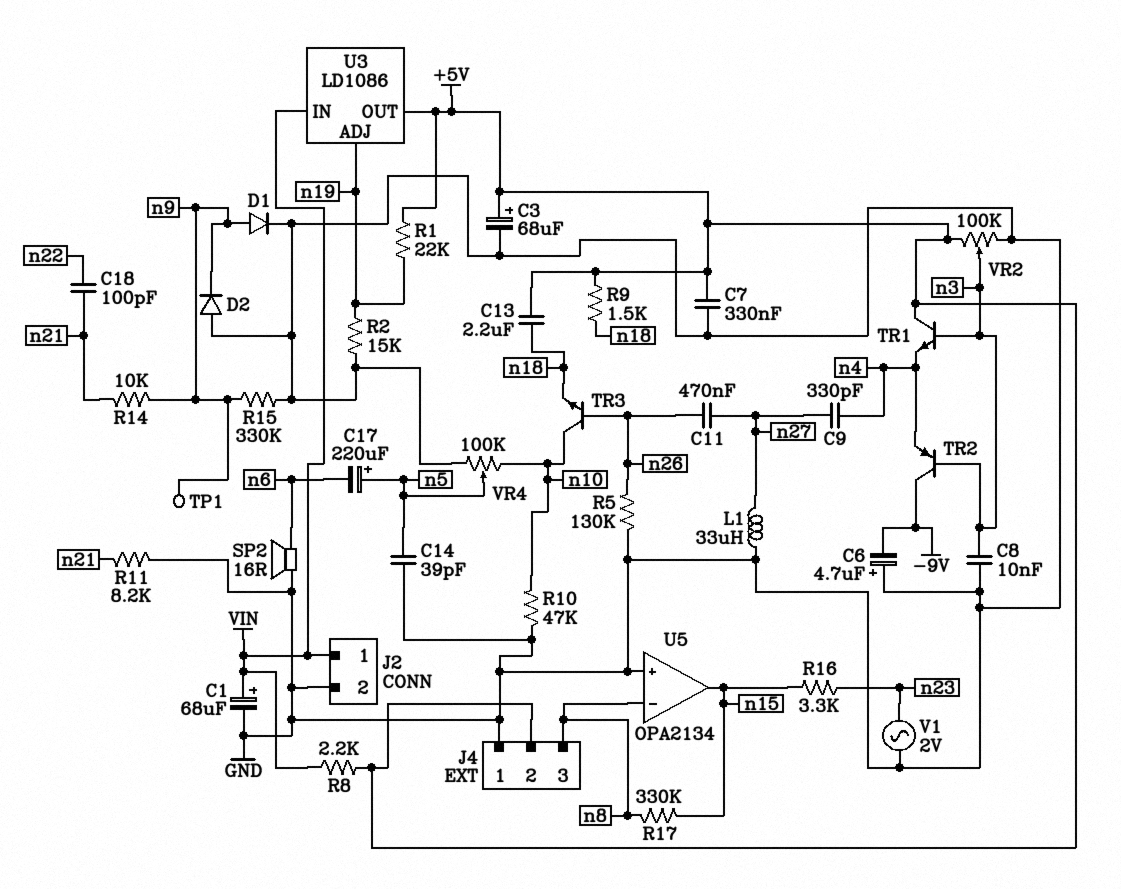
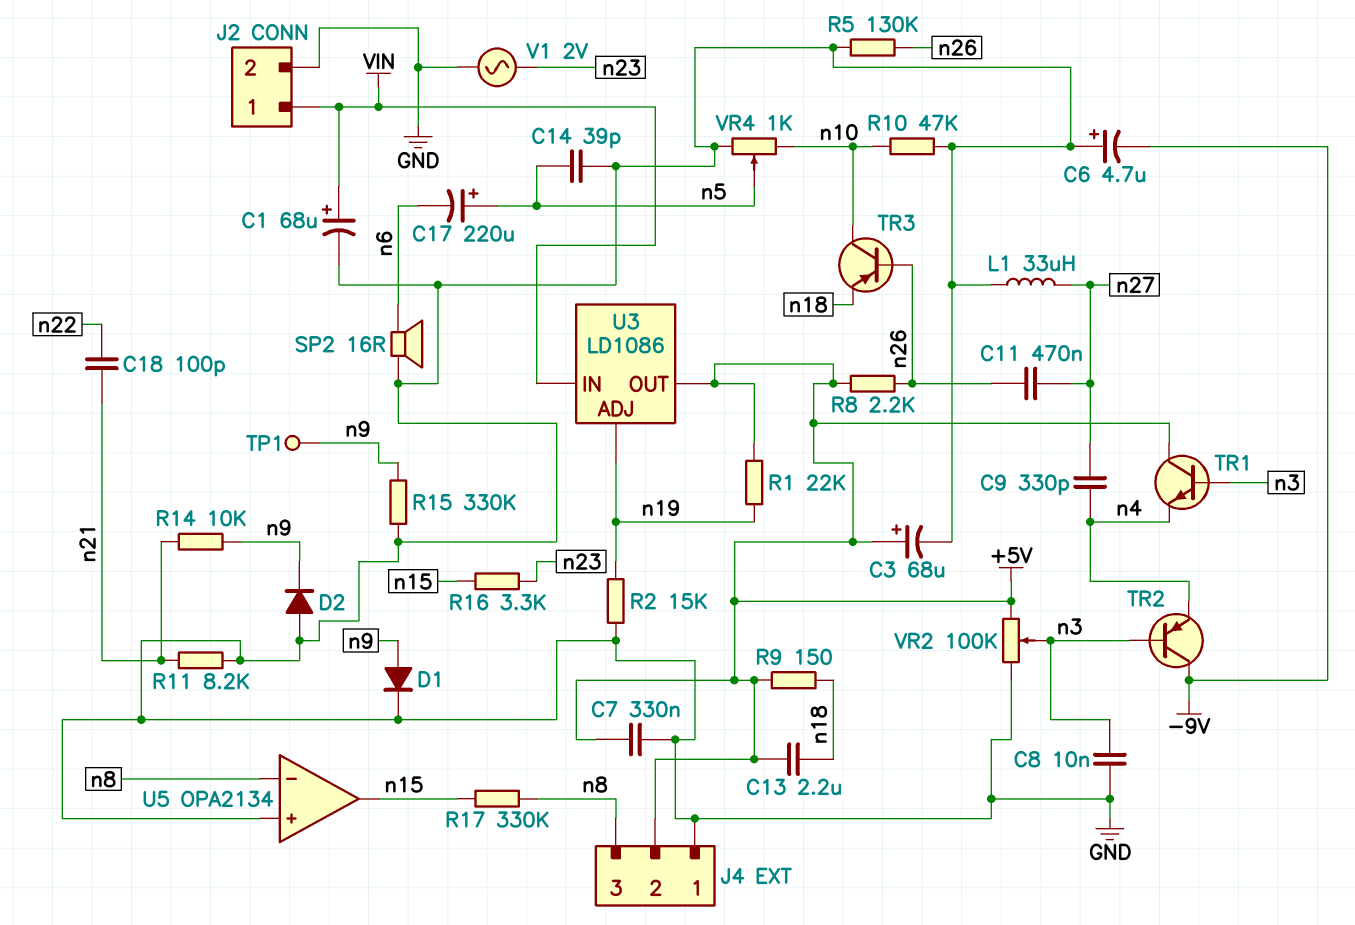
R8: 2.2k (+5V, VIN) -> 2.2k (+5V, n26)
R9: 1.5k (+5V, n18) -> 150 (+5V, n18)
TR3: NPN (B n26, C n10, E n18) -> PNP (B n26, C n10, E n18)
VR4: 100k (GND, n10, wiper n5) -> 1k (GND, n10, wiper n5)

